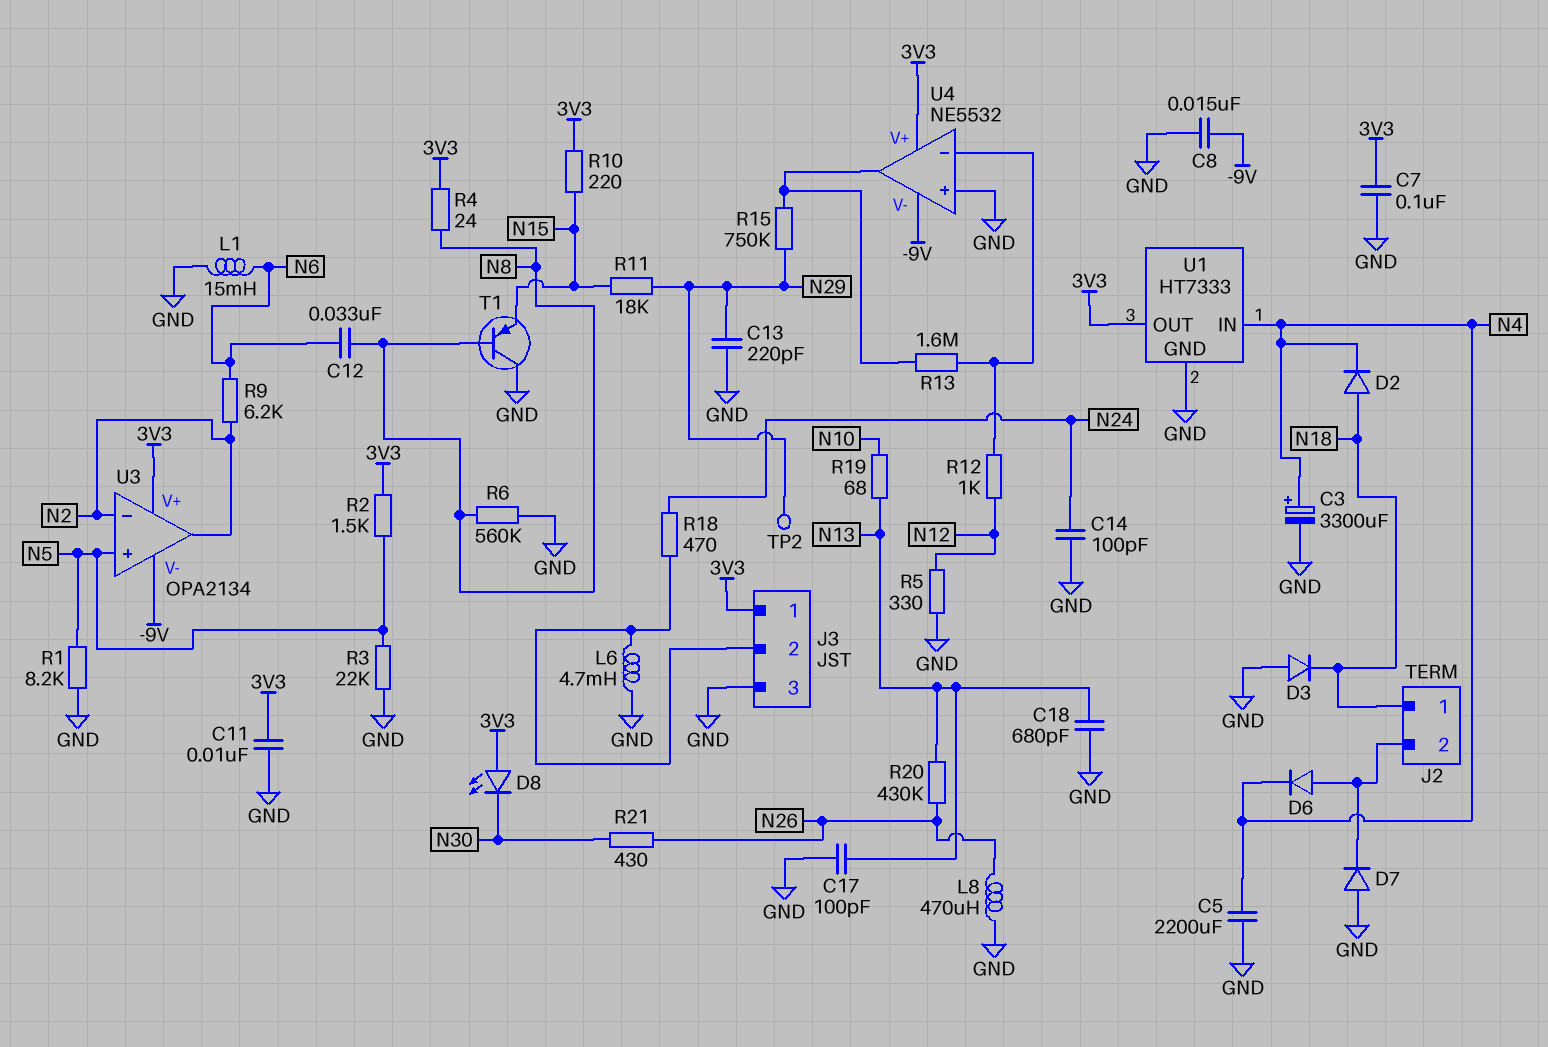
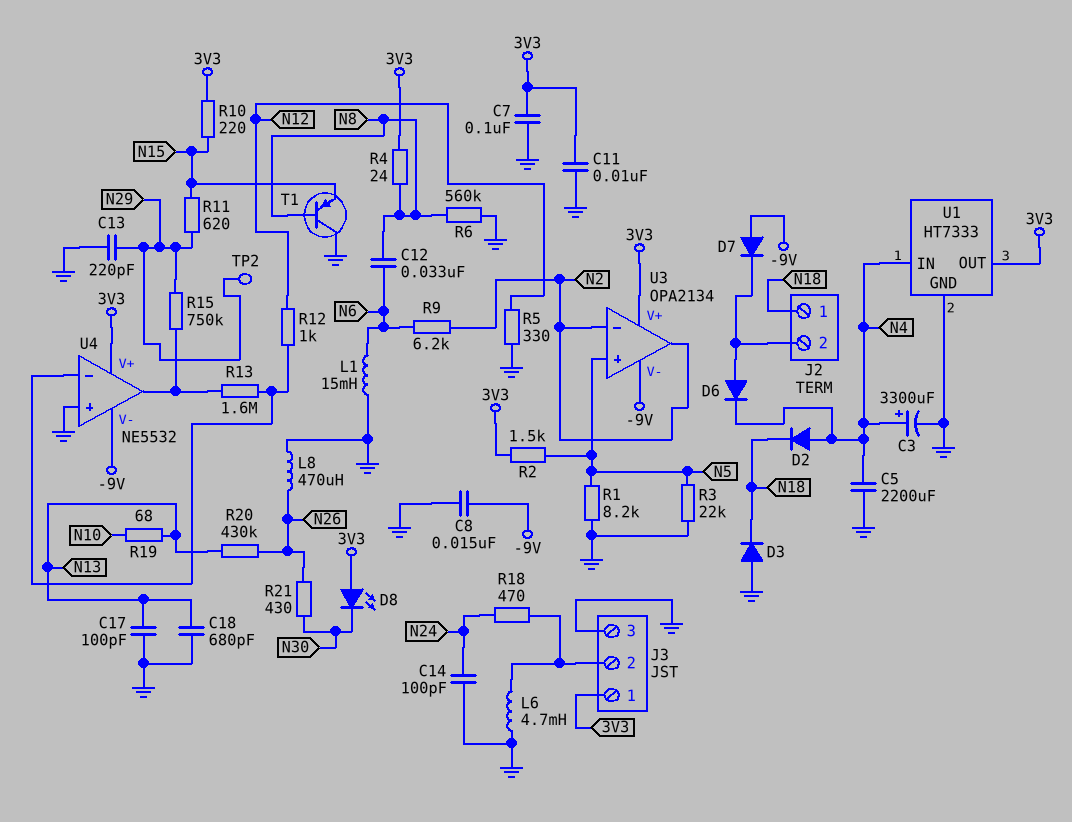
D2: diode (A N18, K N4) -> diode (A N4, K N18)
D7: diode (A GND, K J2/2) -> diode (A -9V, K J2/2)
R11: 18k (N15, N29) -> 620 (N15, N29)

